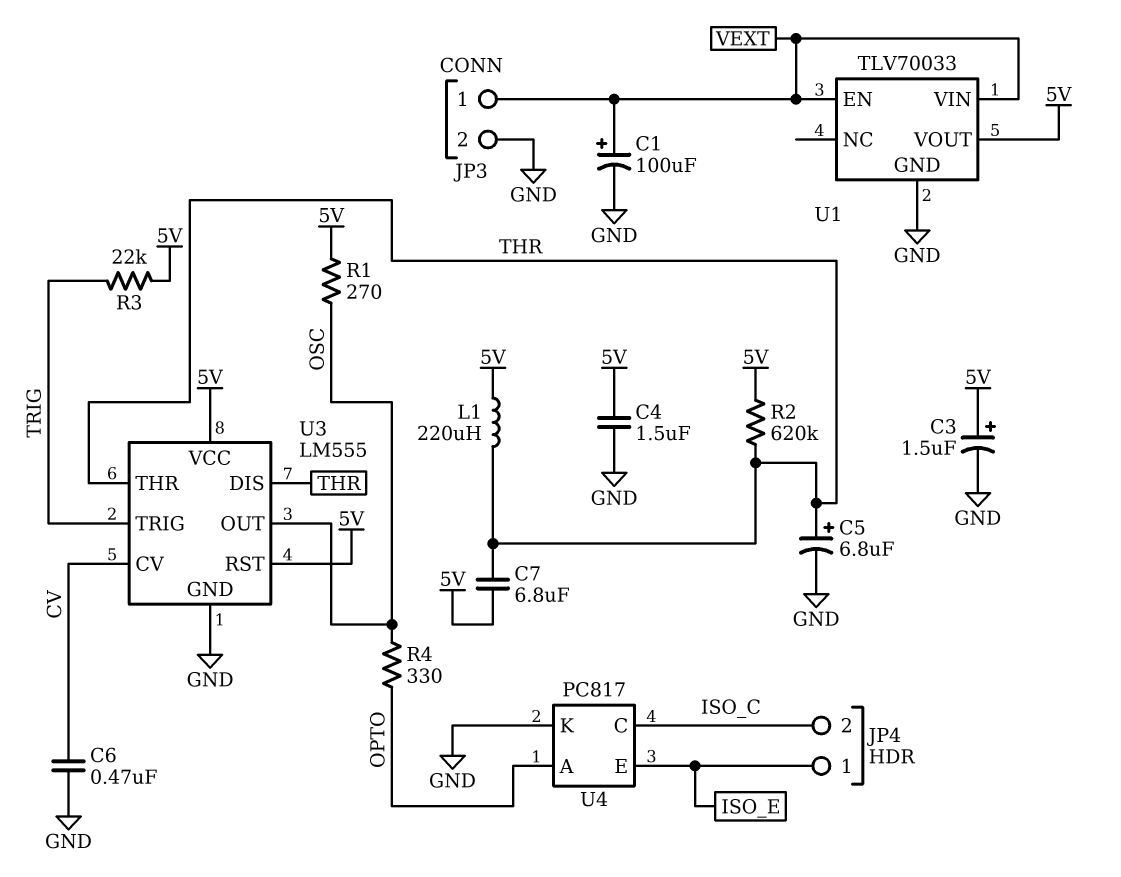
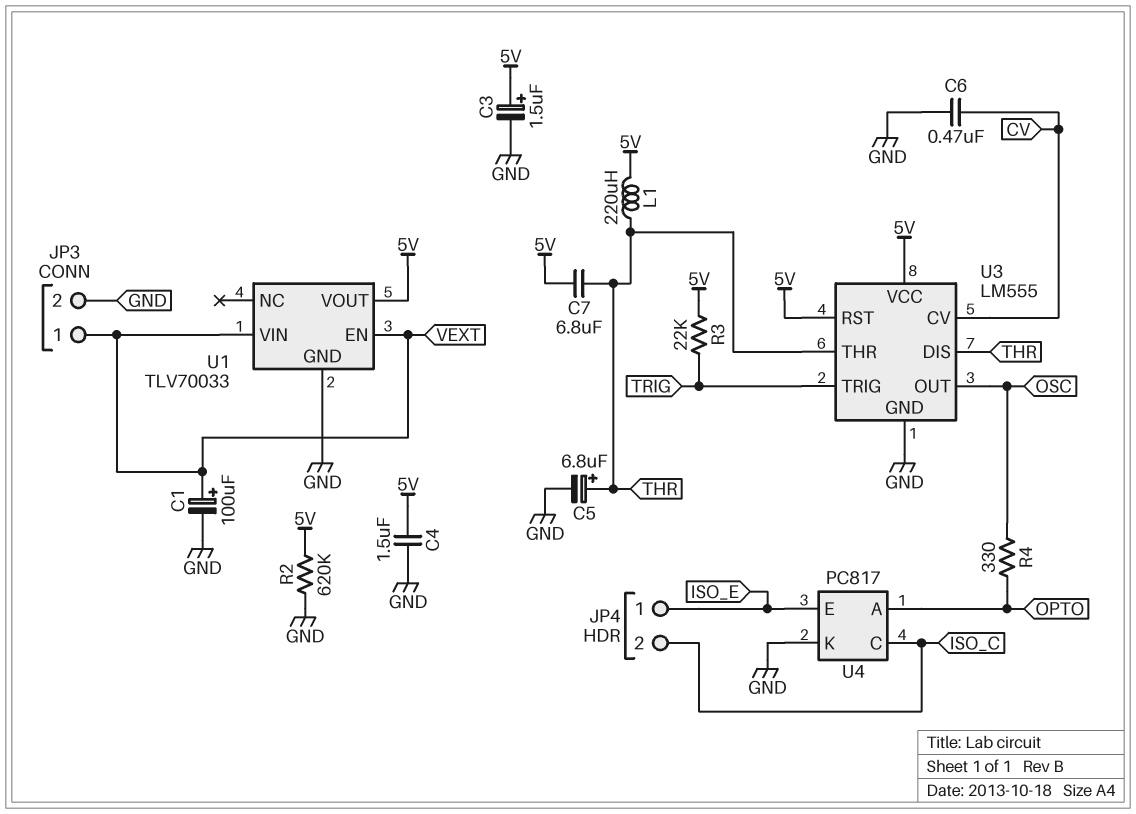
R1: 270 (5V, OSC) -> none
R2: 620k (5V, THR) -> 620k (5V, GND)

